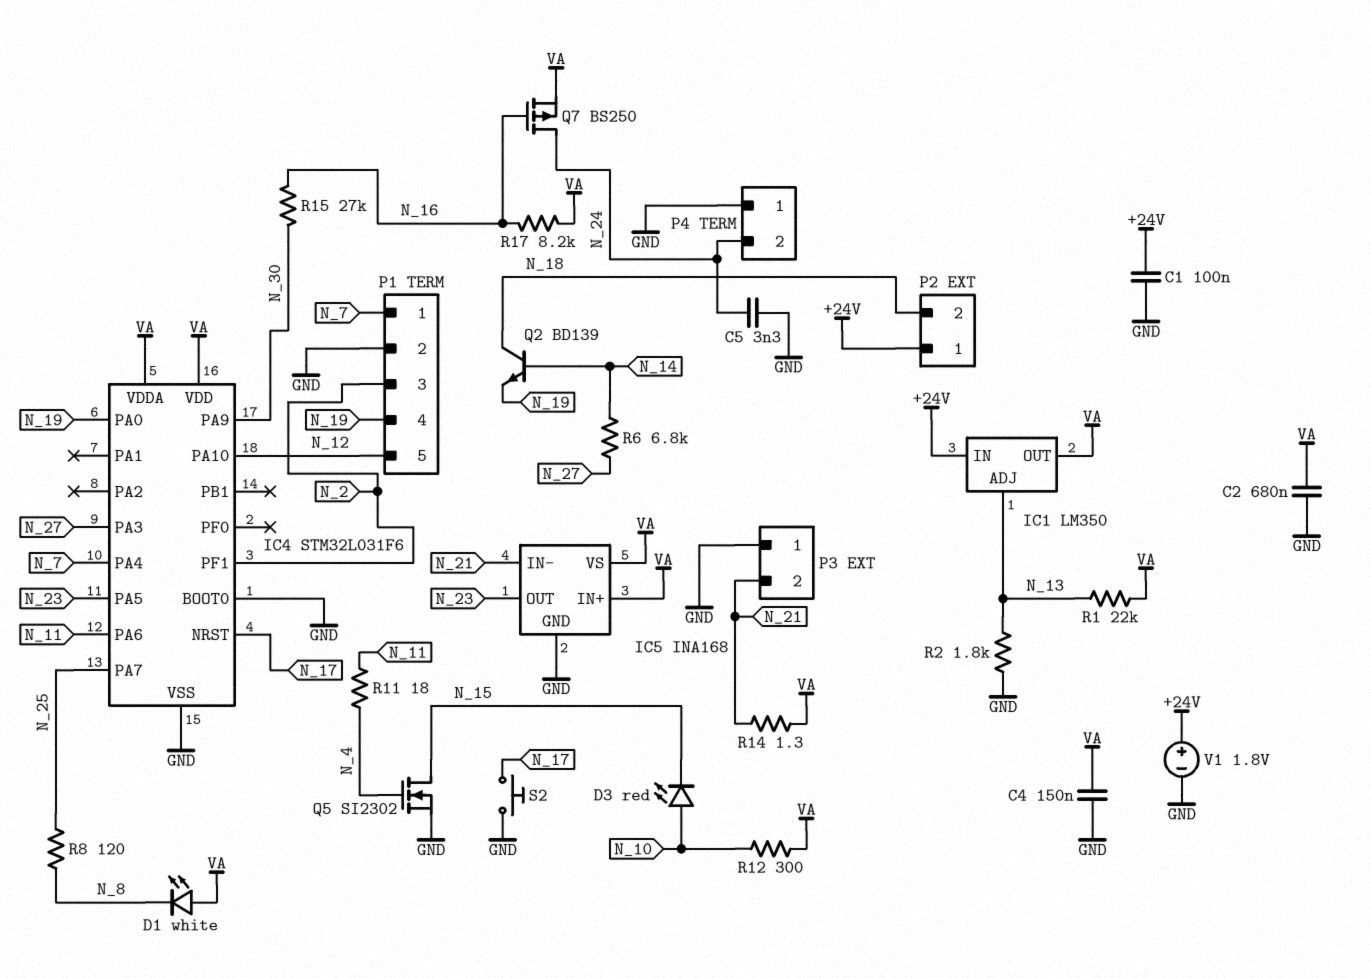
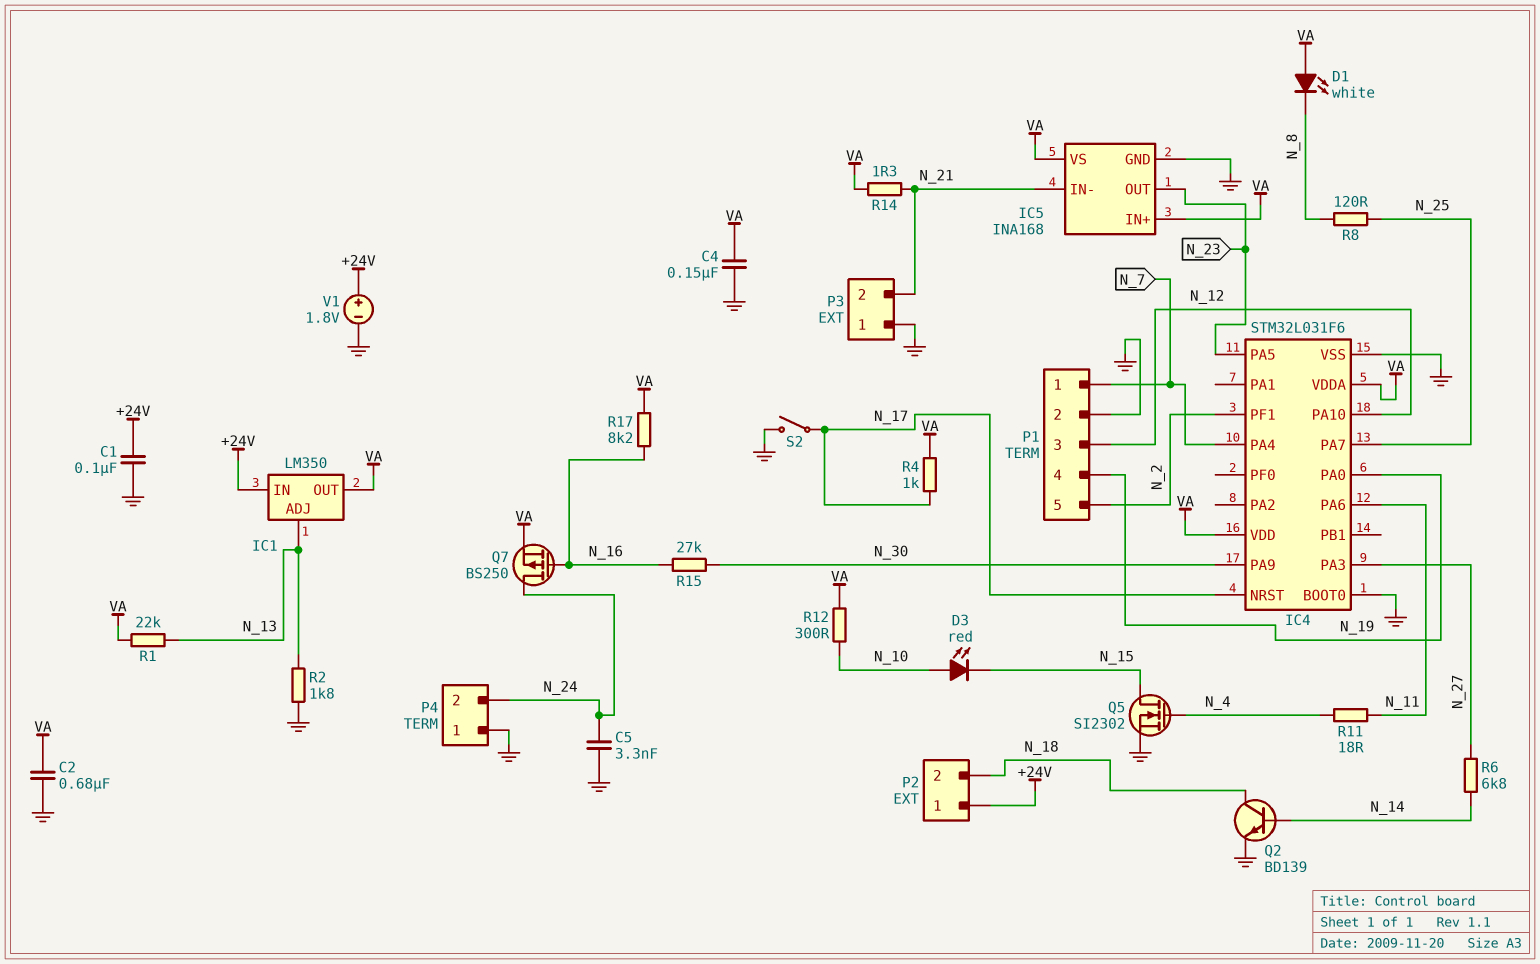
P1 pin 3: N_2 -> N_12
P1 pin 5: N_12 -> N_2
Q2: NPN BD139 (B N_14, C N_18, E N_19) -> NPN BD139 (B N_14, C N_18, E GND)
R4: none -> 1k (N_17, VA)
S2: button (GND, N_17) -> switch (GND, N_17)

